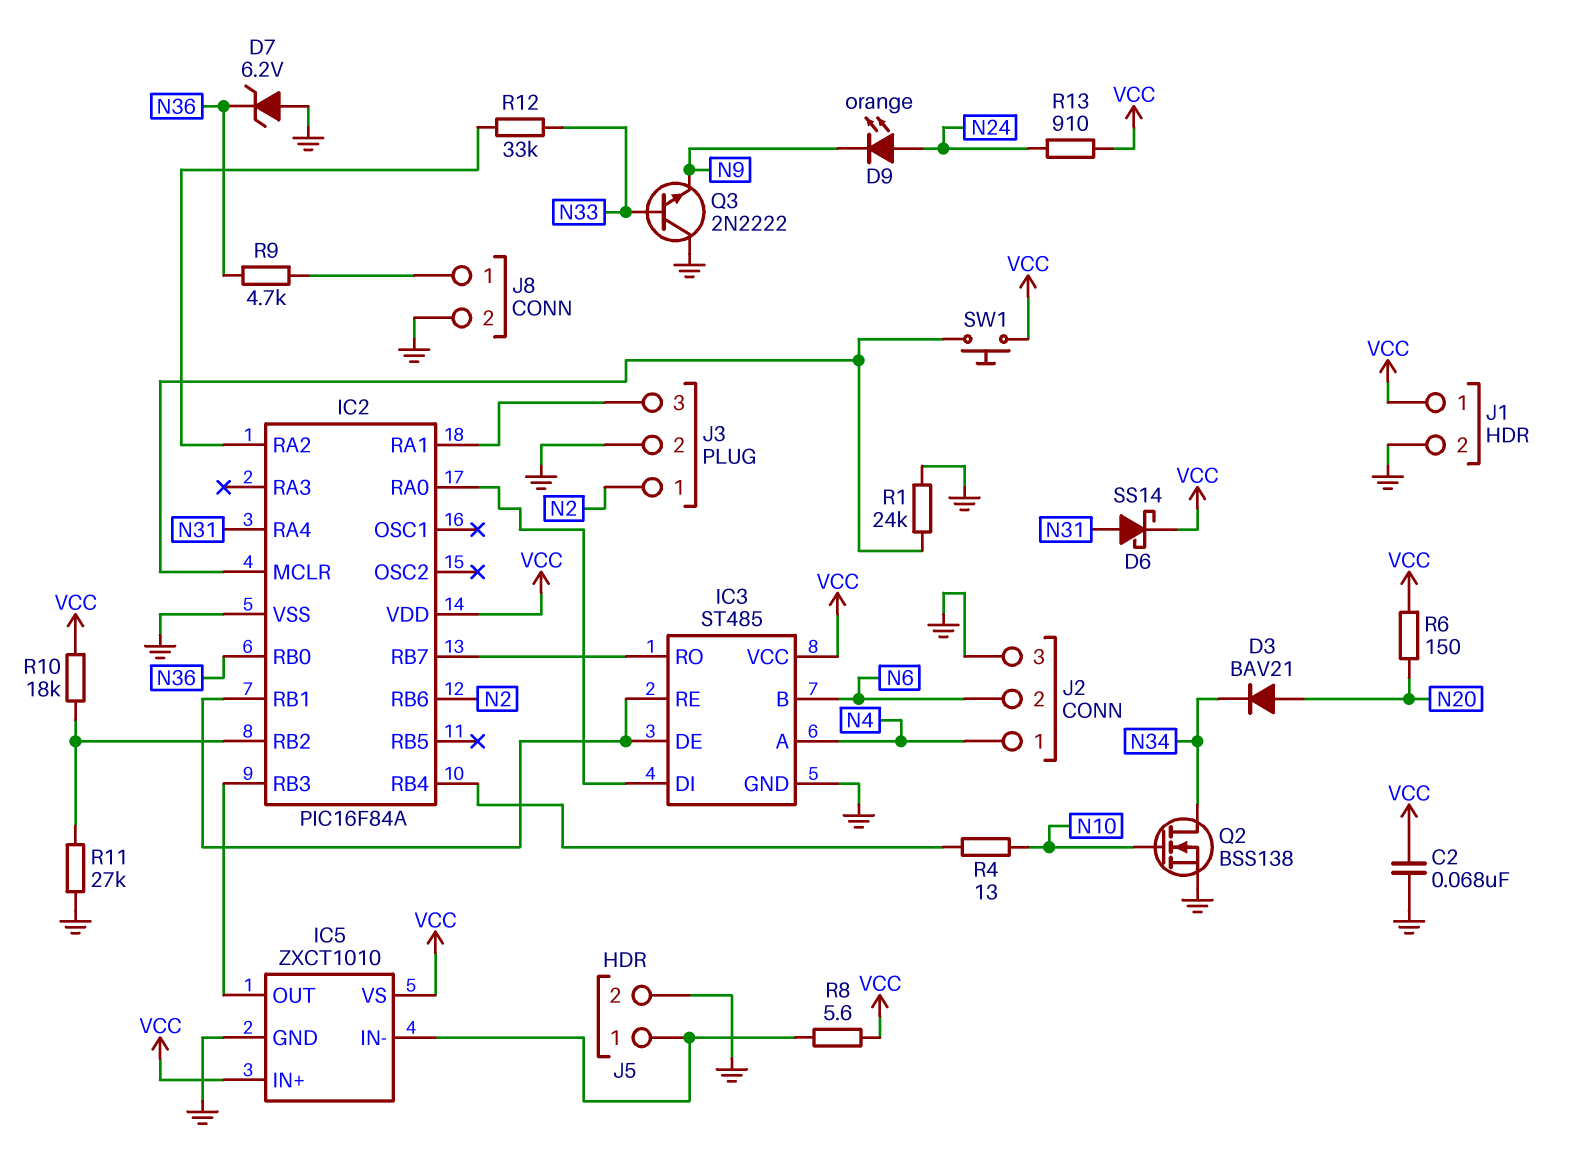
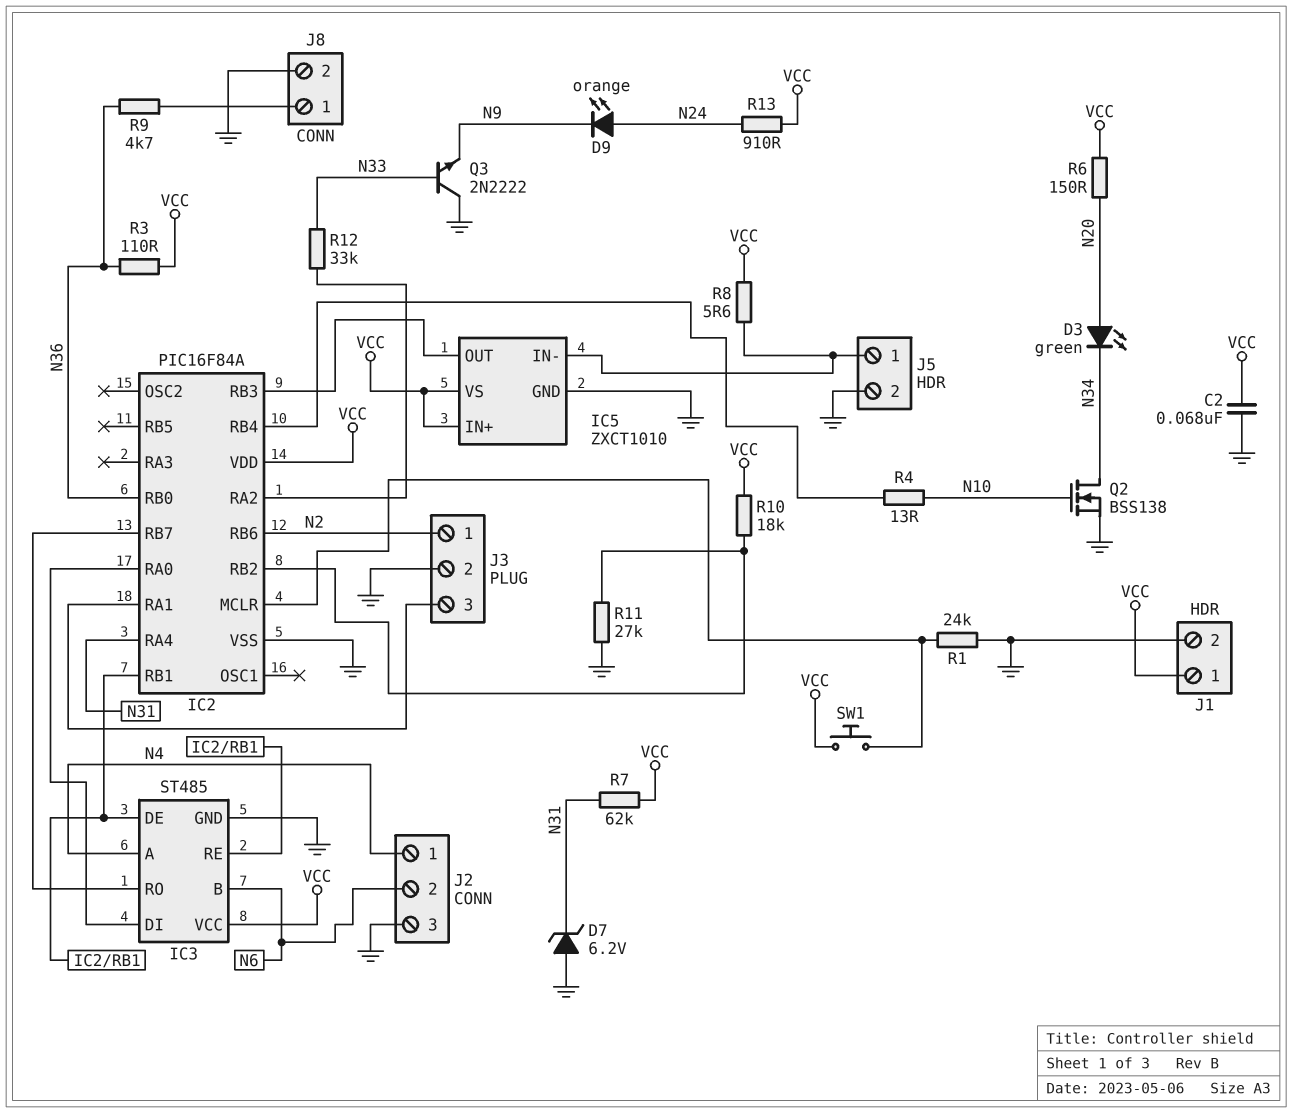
D3: diode BAV21 (A N20, K N34) -> LED green (A N20, K N34)
D6: schottky SS14 (A N31, K VCC) -> none
D7: zener 6.2V (A GND, K N36) -> zener 6.2V (A GND, K N31)
R3: none -> 110 (N36, VCC)
R7: none -> 62k (N31, VCC)

